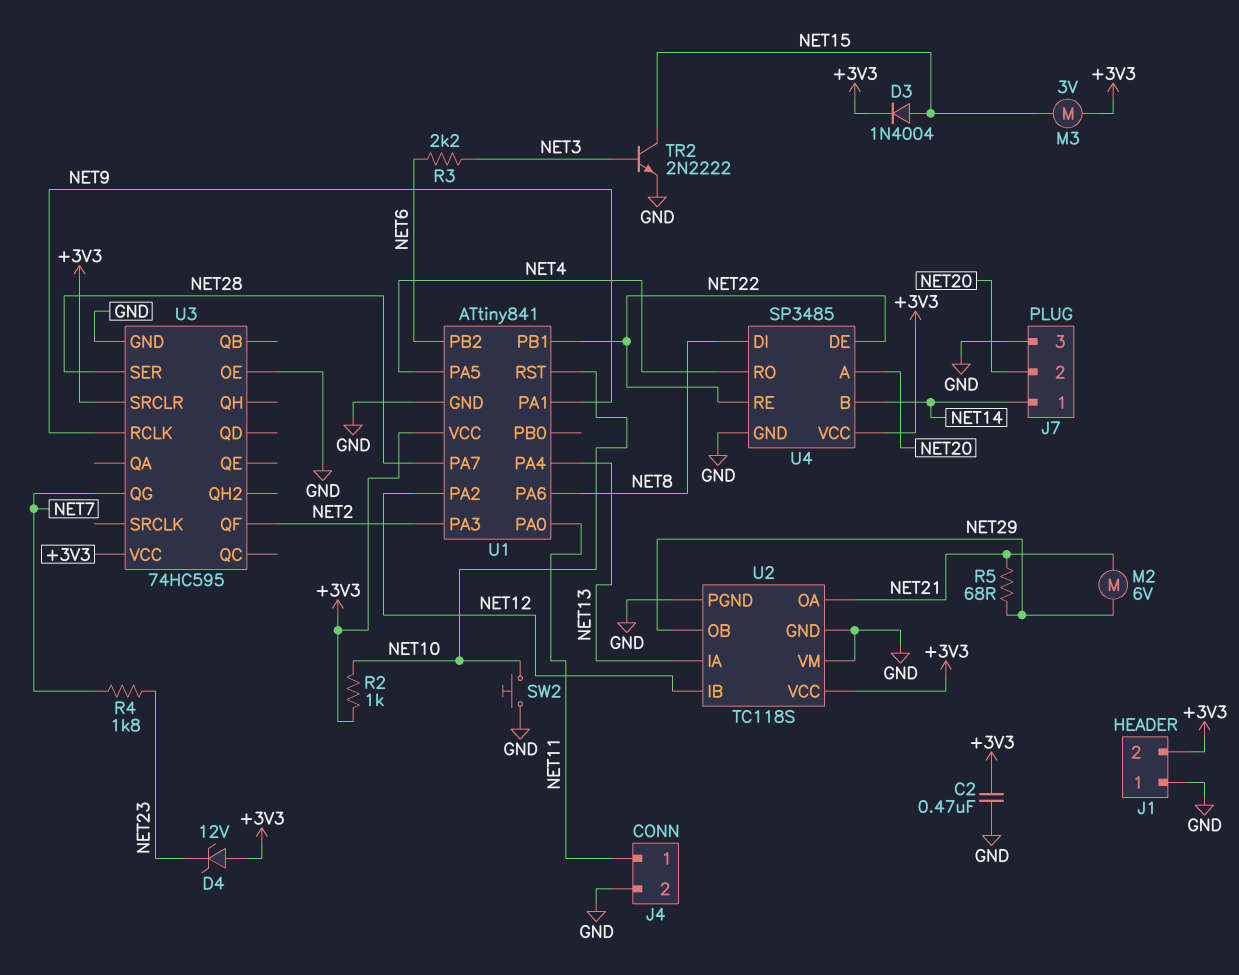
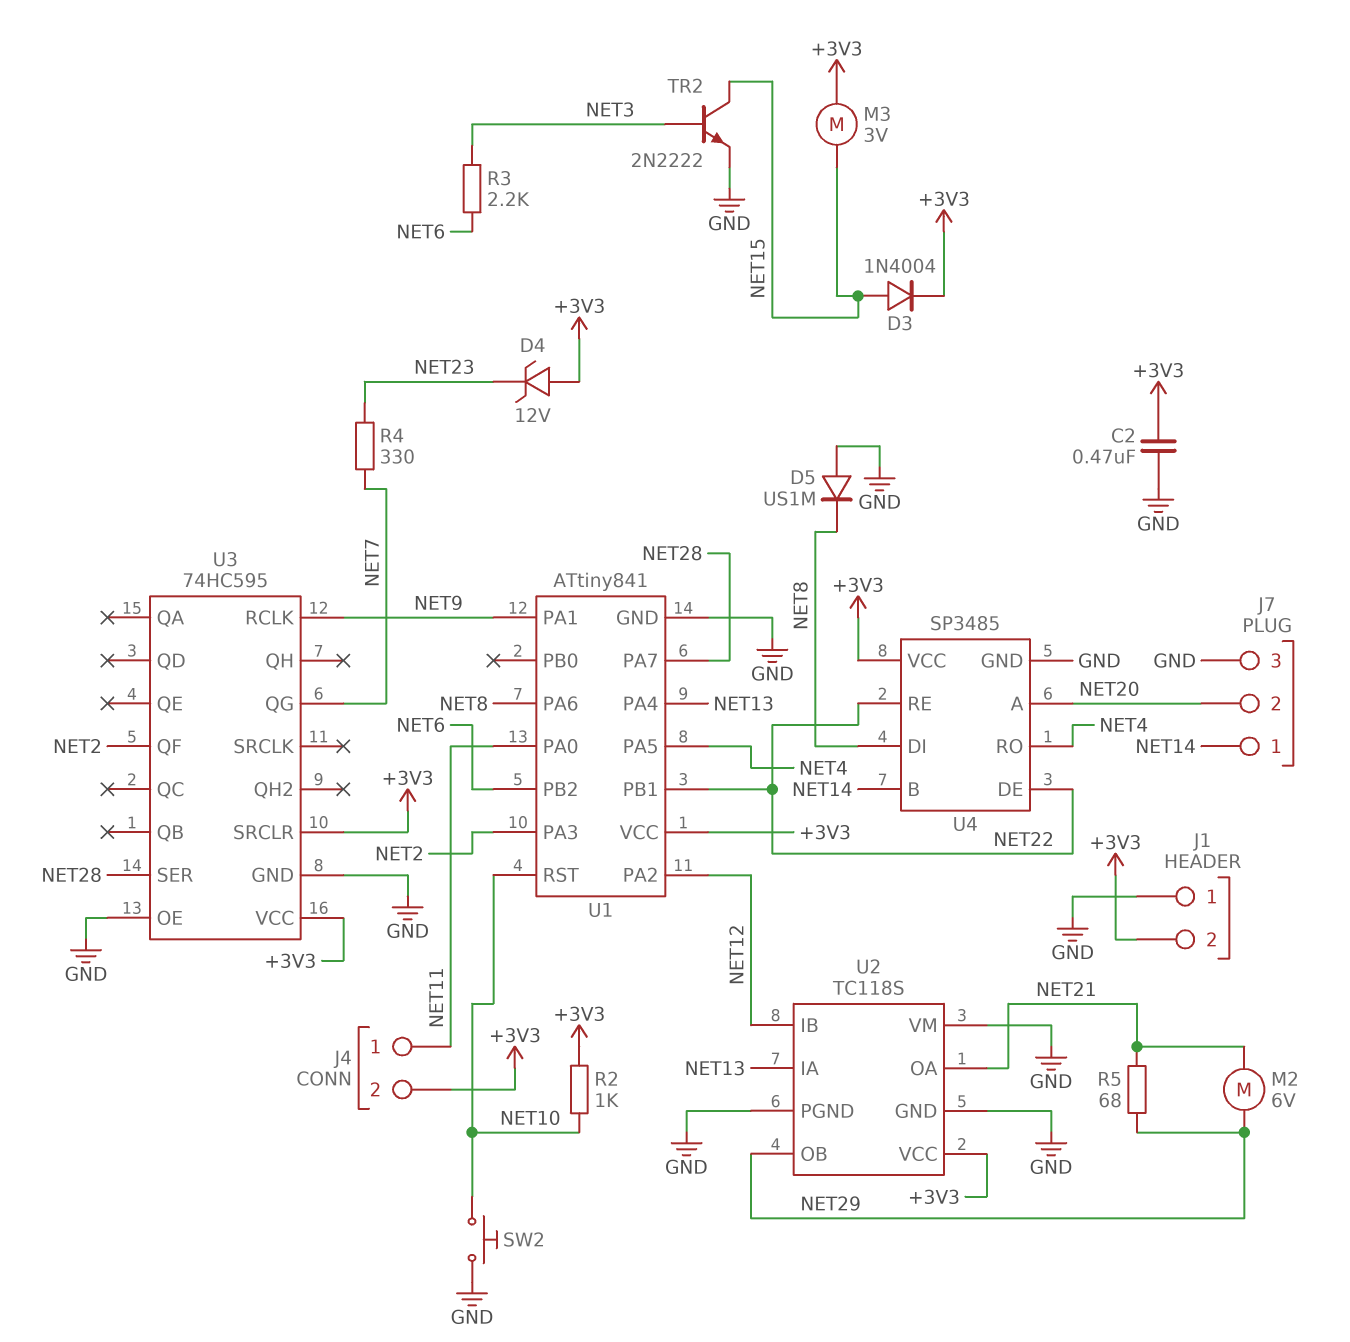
D5: none -> diode US1M (A GND, K NET8)
J4 pin 2: GND -> +3V3
R4: 1.8k (NET7, NET23) -> 330 (NET7, NET23)

